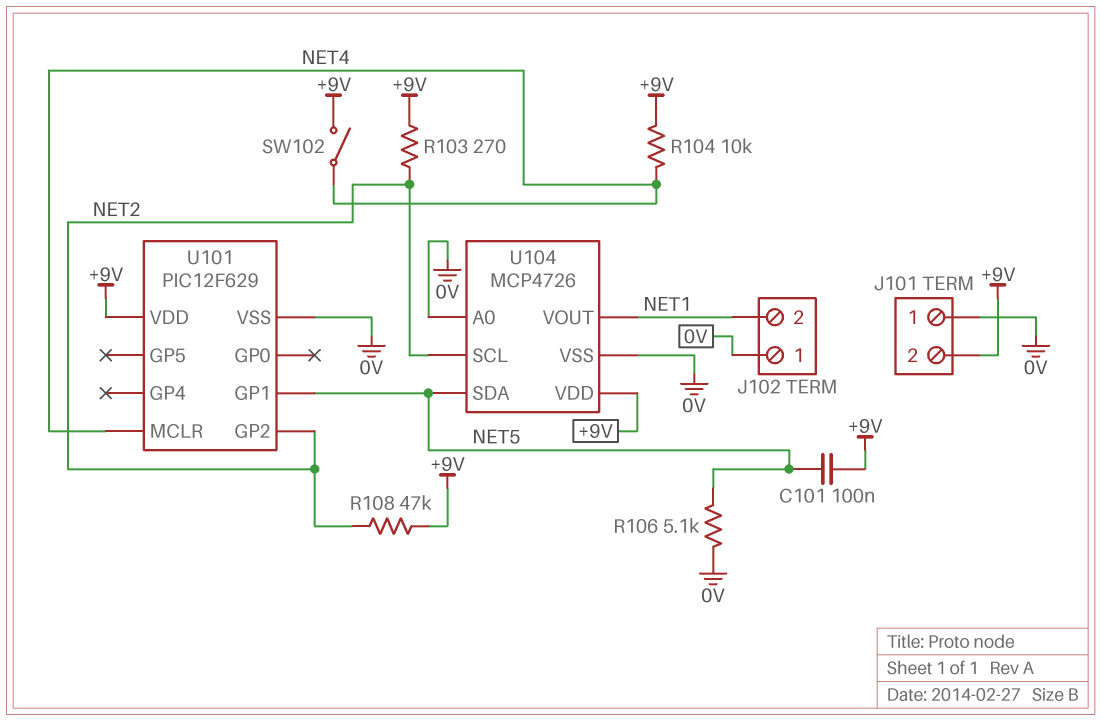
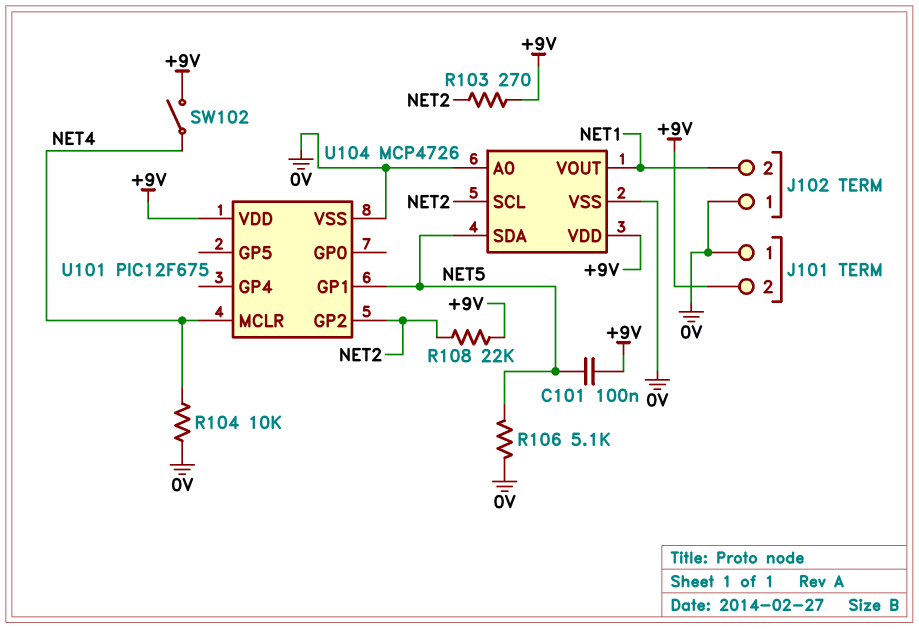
R104: 10k (+9V, NET4) -> 10k (0V, NET4)
R108: 47k (+9V, NET2) -> 22k (+9V, NET2)
U101: PIC12F629 -> PIC12F675

